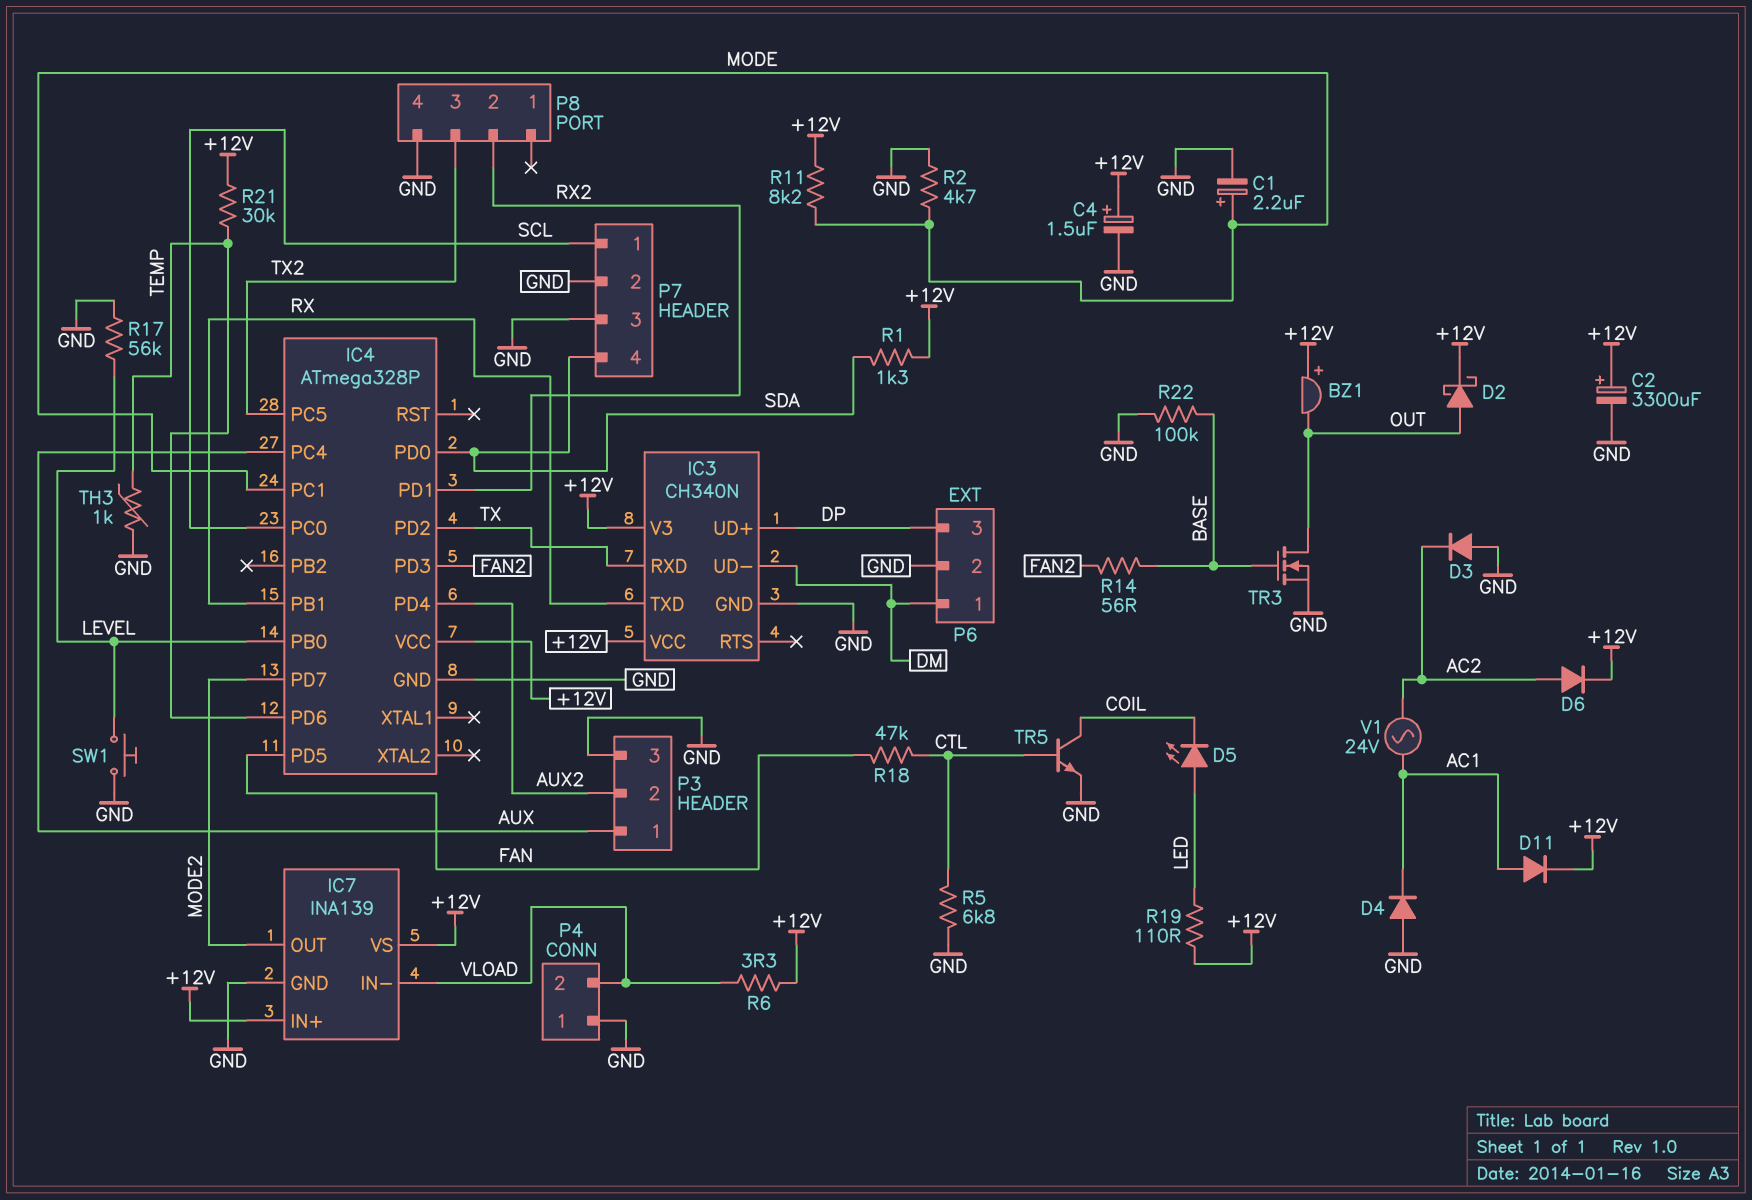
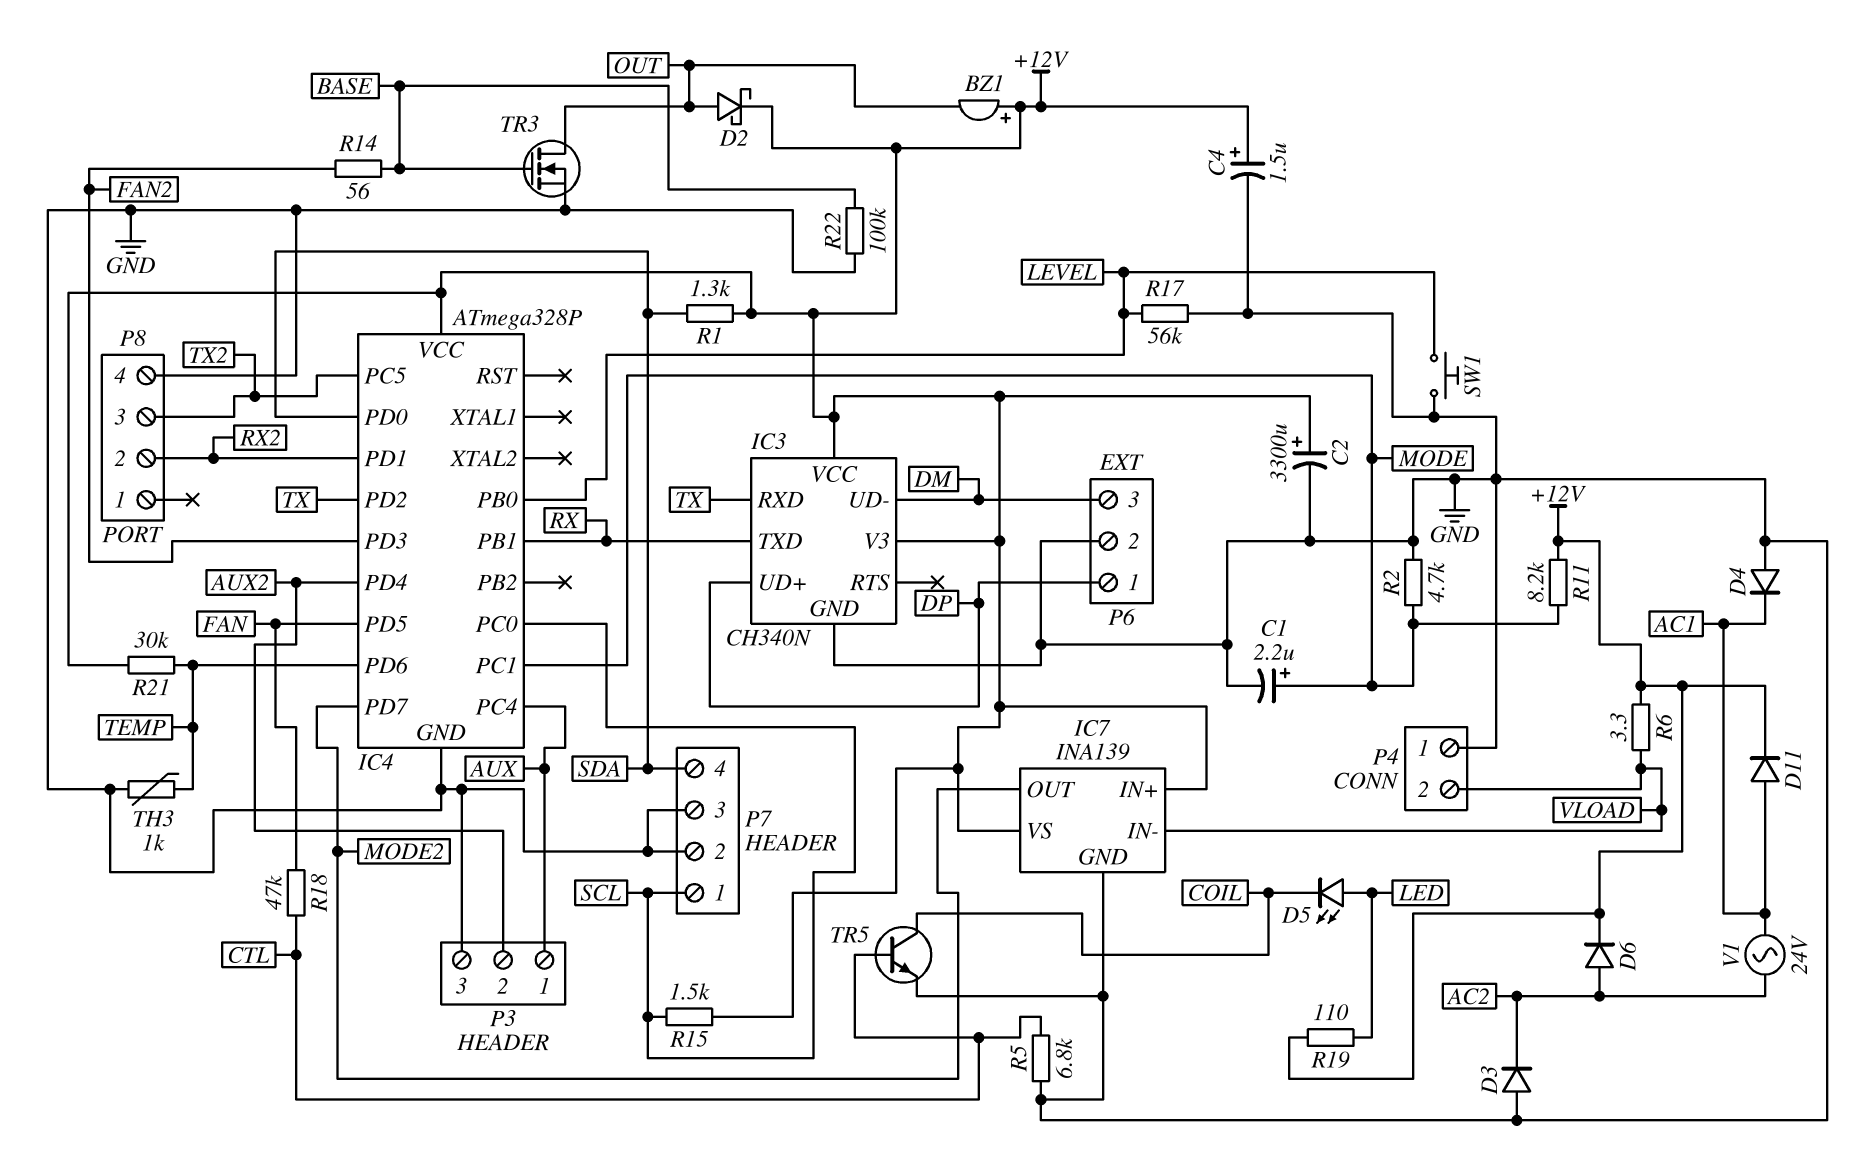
P6 pin 1: DM -> DP
P6 pin 3: DP -> DM
R15: none -> 1.5k (+12V, SCL)

